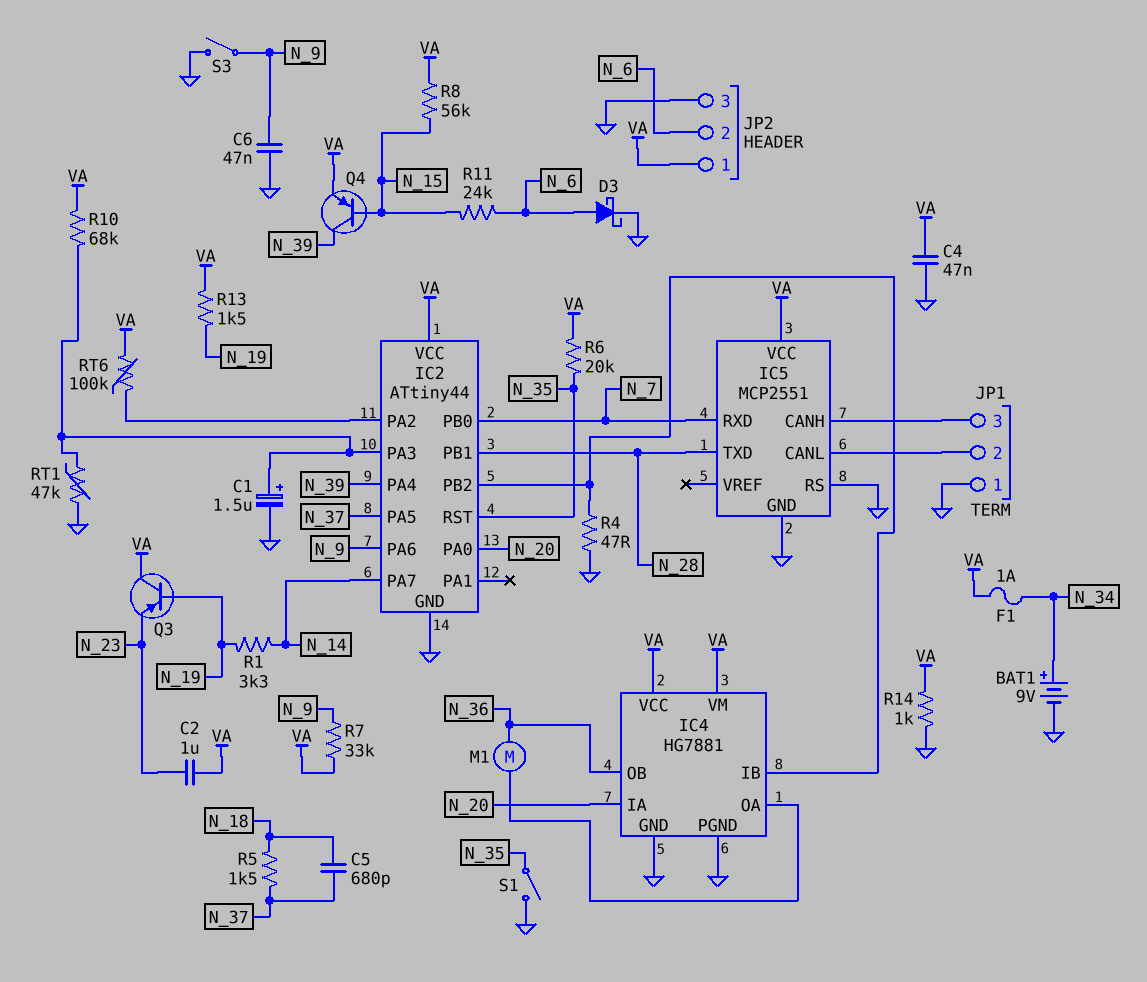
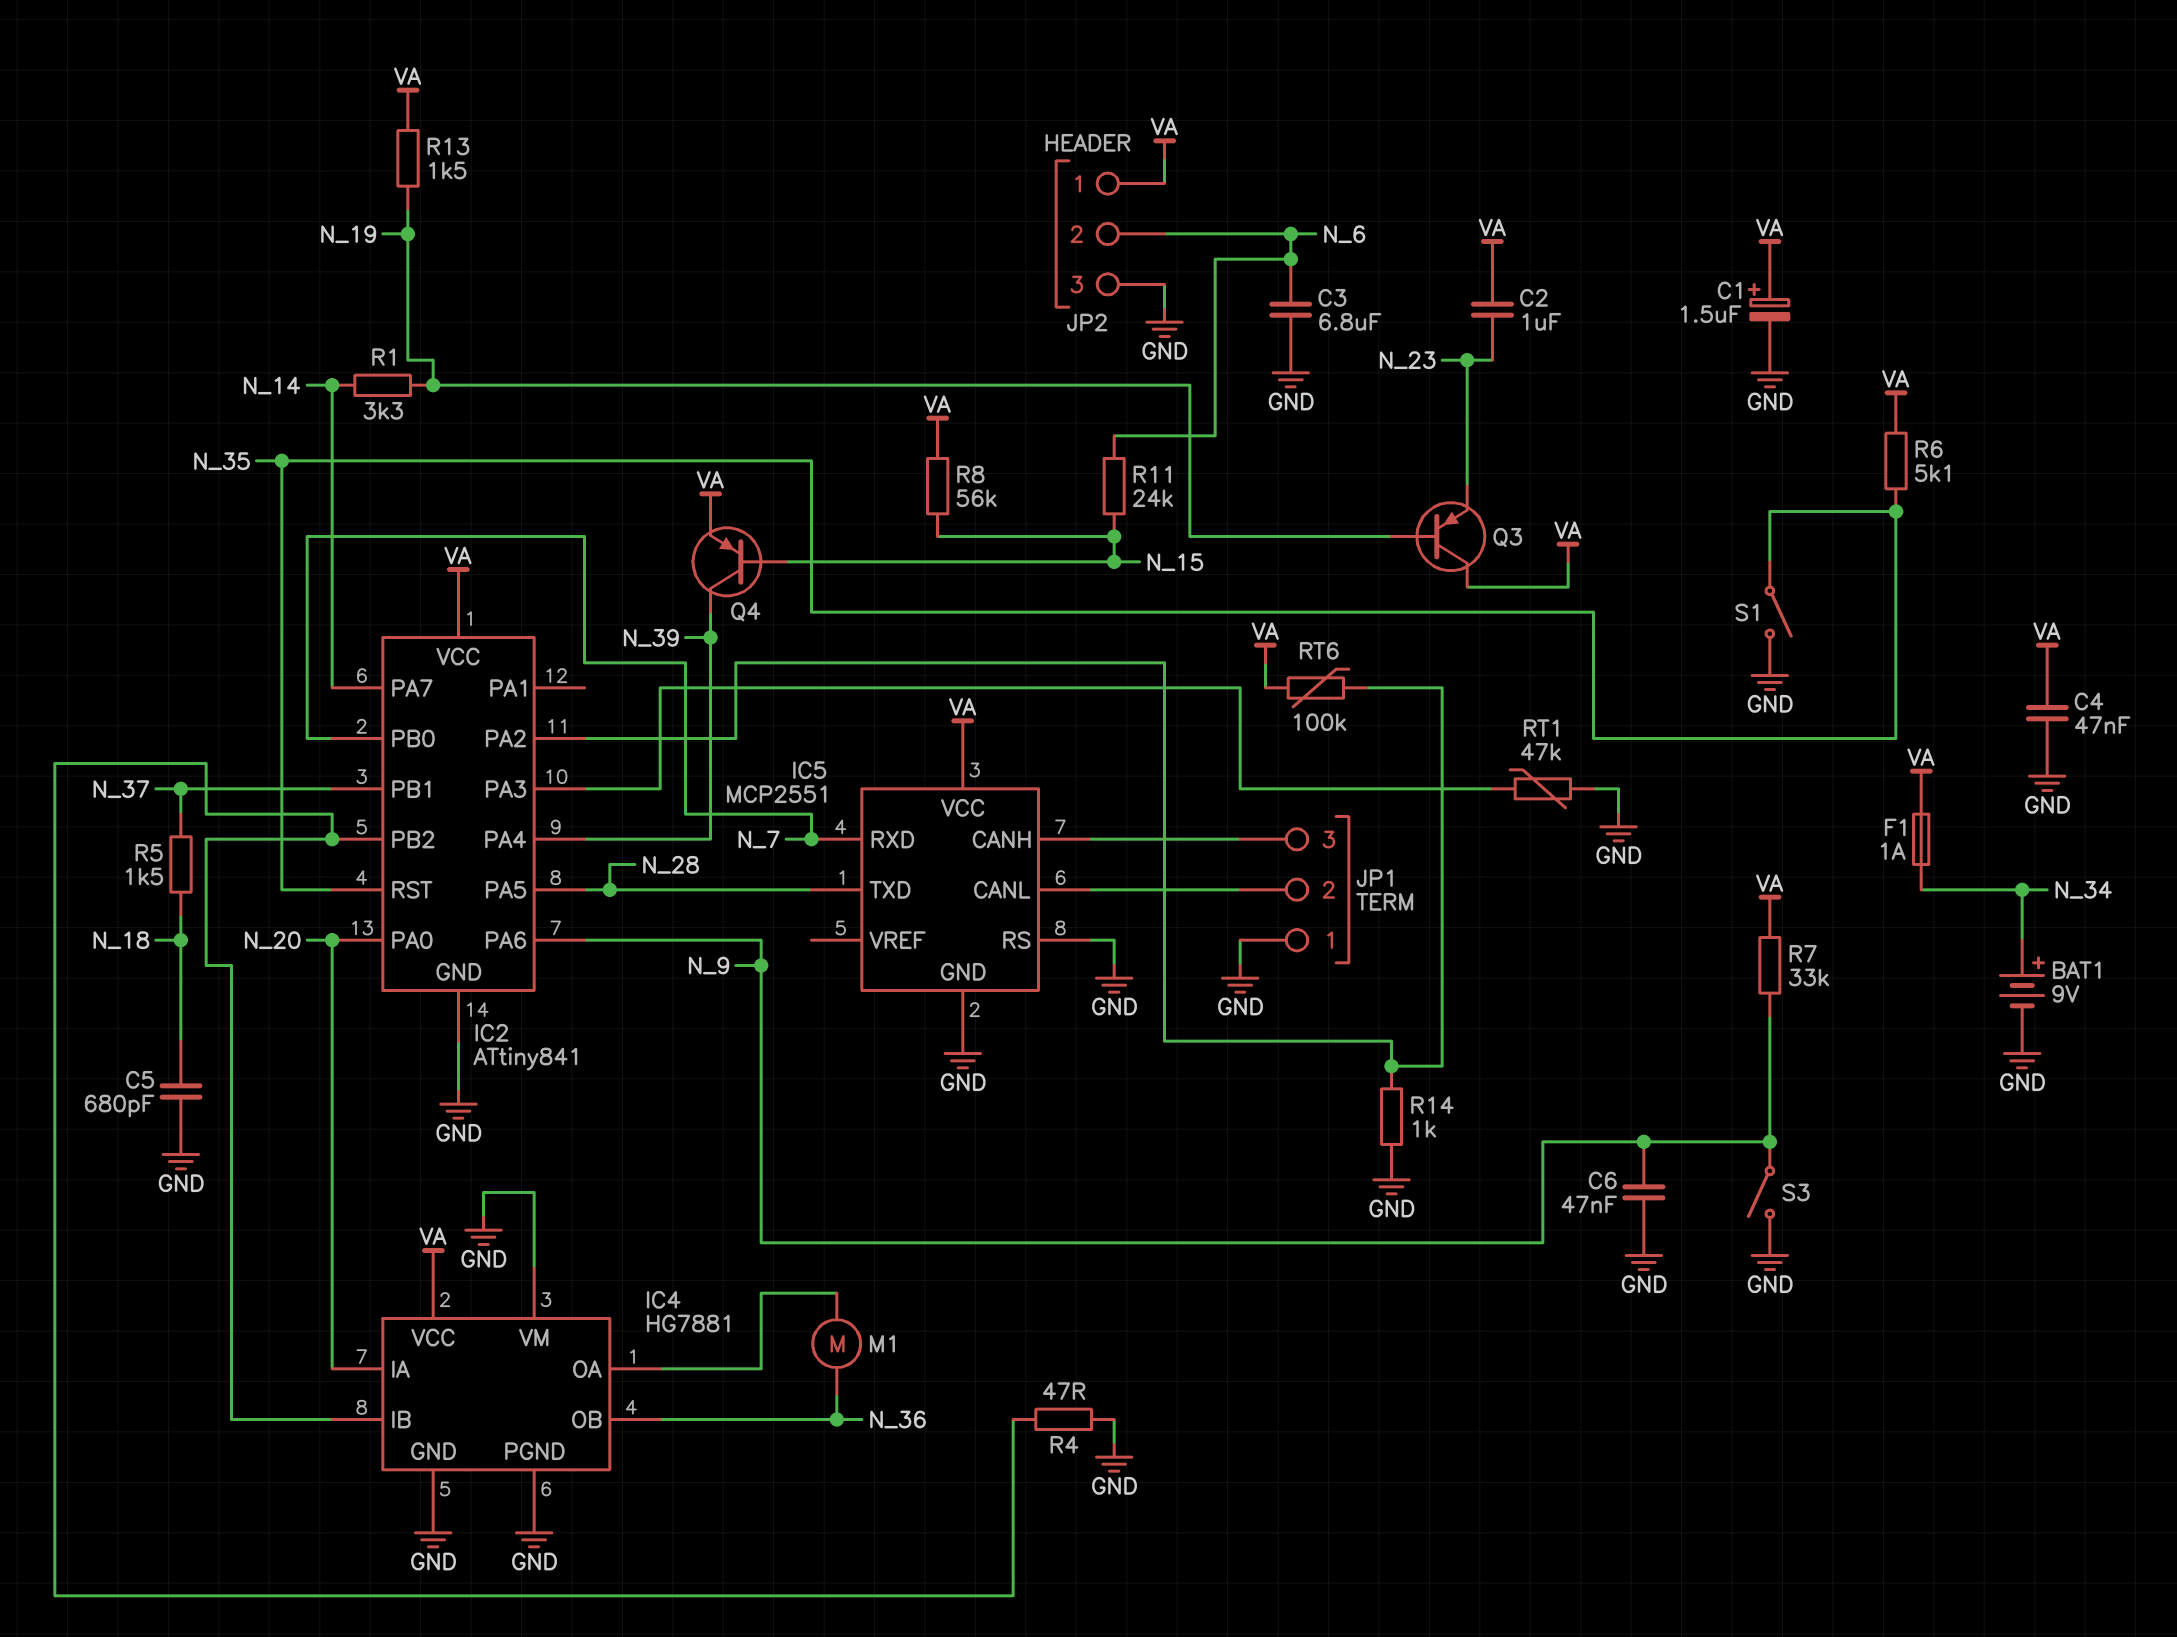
C1: 1.5uF (plus IC2/PA3, minus GND) -> 1.5uF (plus VA, minus GND)
C3: none -> 6.8uF (GND, N_6)
C5: 680pF (N_18, N_37) -> 680pF (GND, N_18)
D3: schottky (A N_6, K GND) -> none
IC2: ATtiny44 -> ATtiny841
IC2 pin PA5: N_37 -> N_28
IC2 pin PB1: N_28 -> N_37
IC4 pin VM: VA -> GND
R6: 20k (N_35, VA) -> 5.1k (N_35, VA)
R10: 68k (IC2/PA3, VA) -> none
R14: 1k (GND, VA) -> 1k (GND, IC2/PA2)

